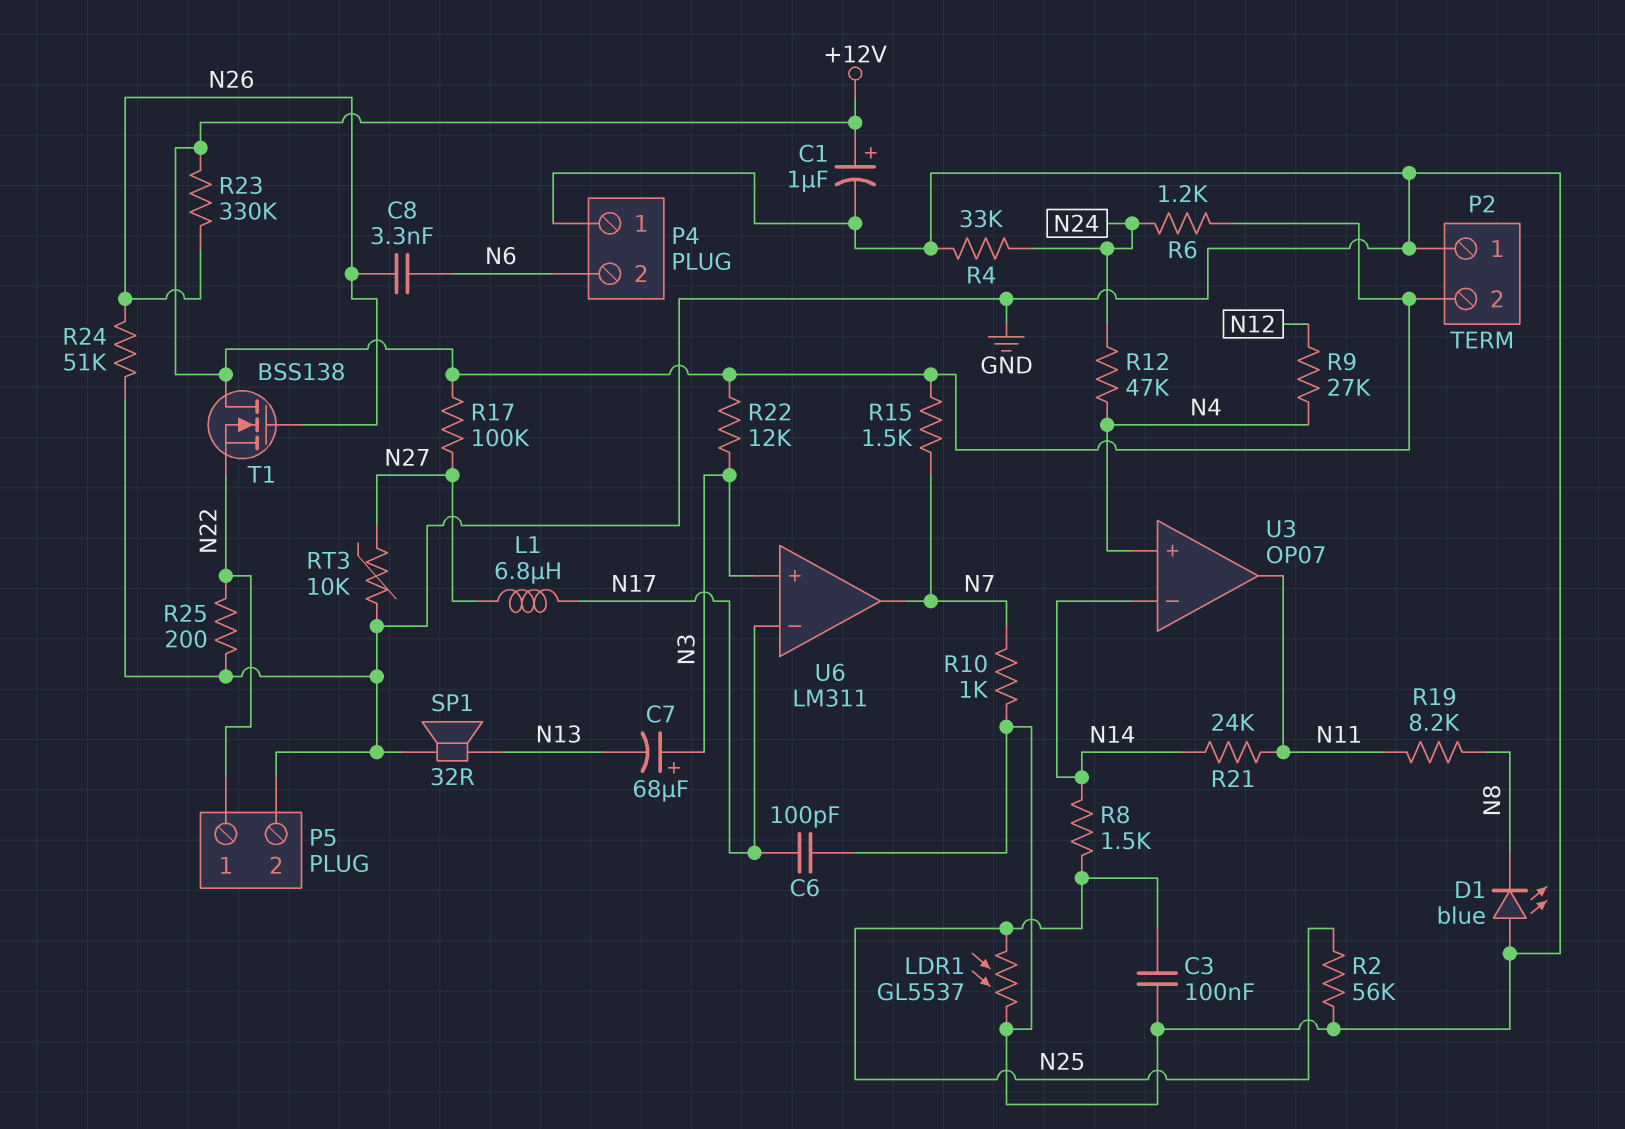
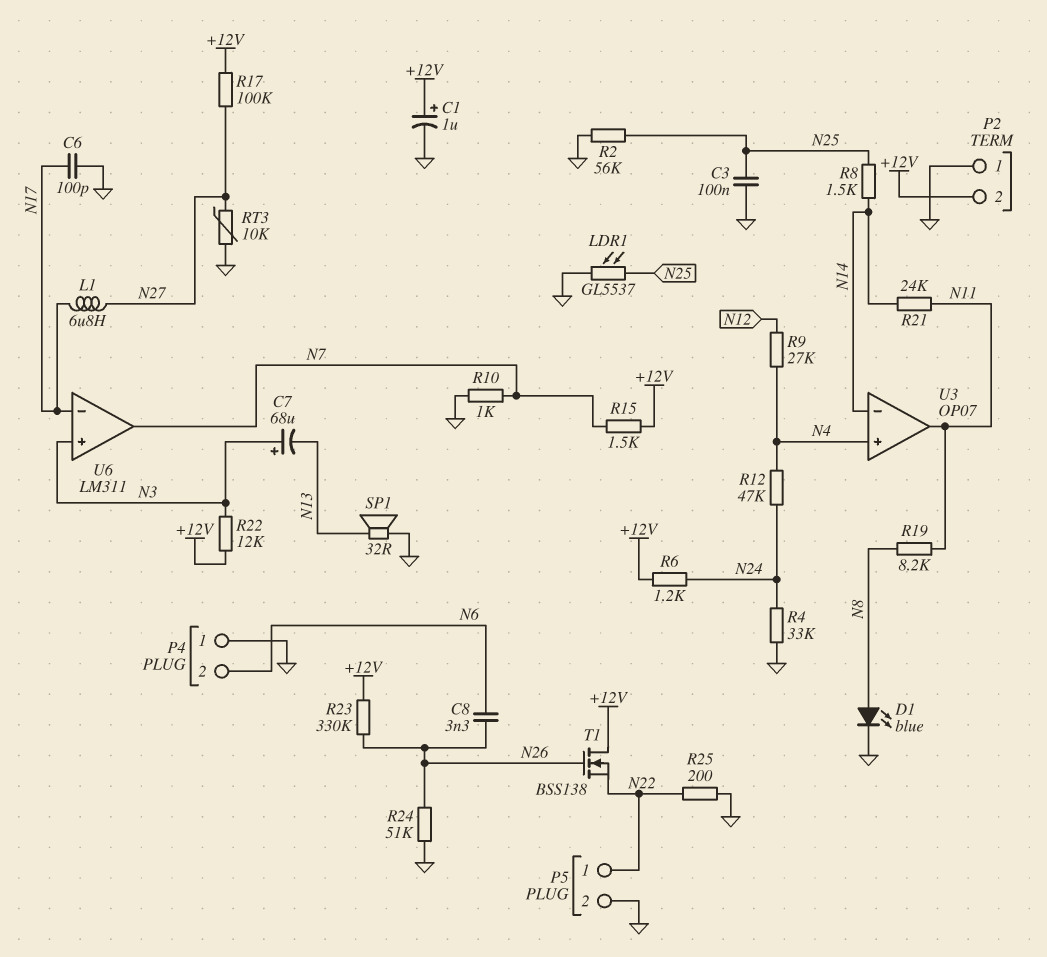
D1: LED blue (A GND, K N8) -> LED blue (A N8, K GND)

